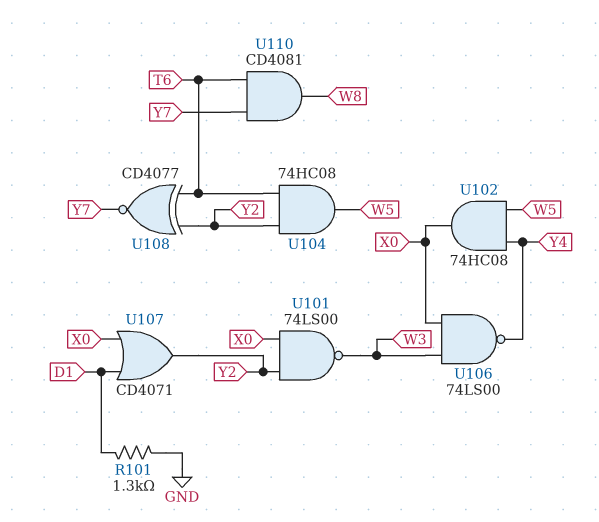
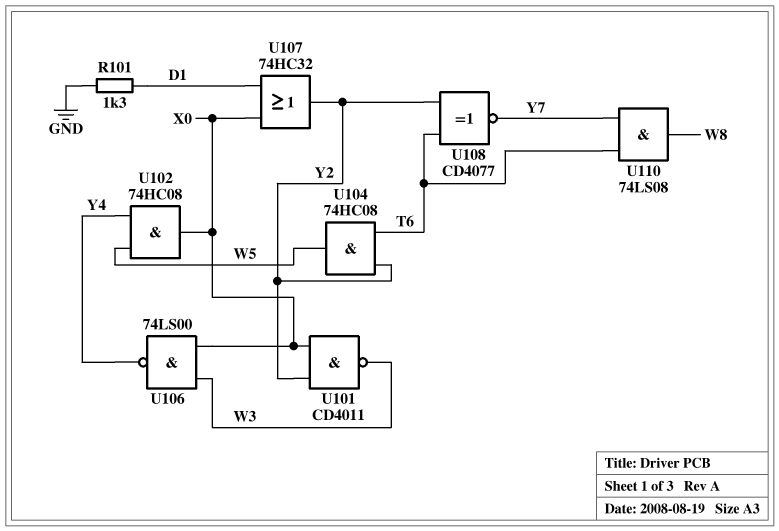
U101: NAND 74LS00 (in X0, in Y2, out W3) -> NAND CD4011 (in X0, in Y2, out W3)
U107: OR CD4071 (in D1, in X0, out Y2) -> OR 74HC32 (in D1, in X0, out Y2)
U110: AND CD4081 (in T6, in Y7, out W8) -> AND 74LS08 (in T6, in Y7, out W8)

